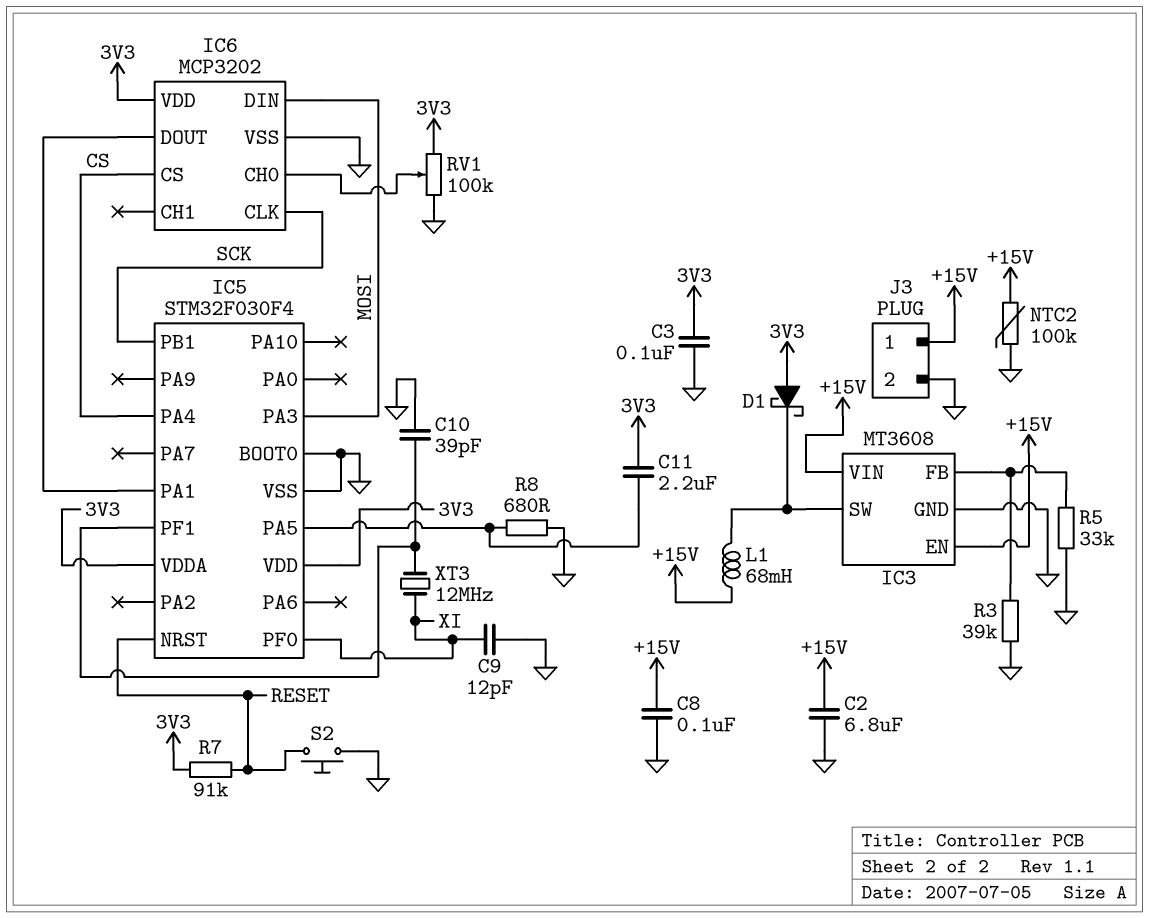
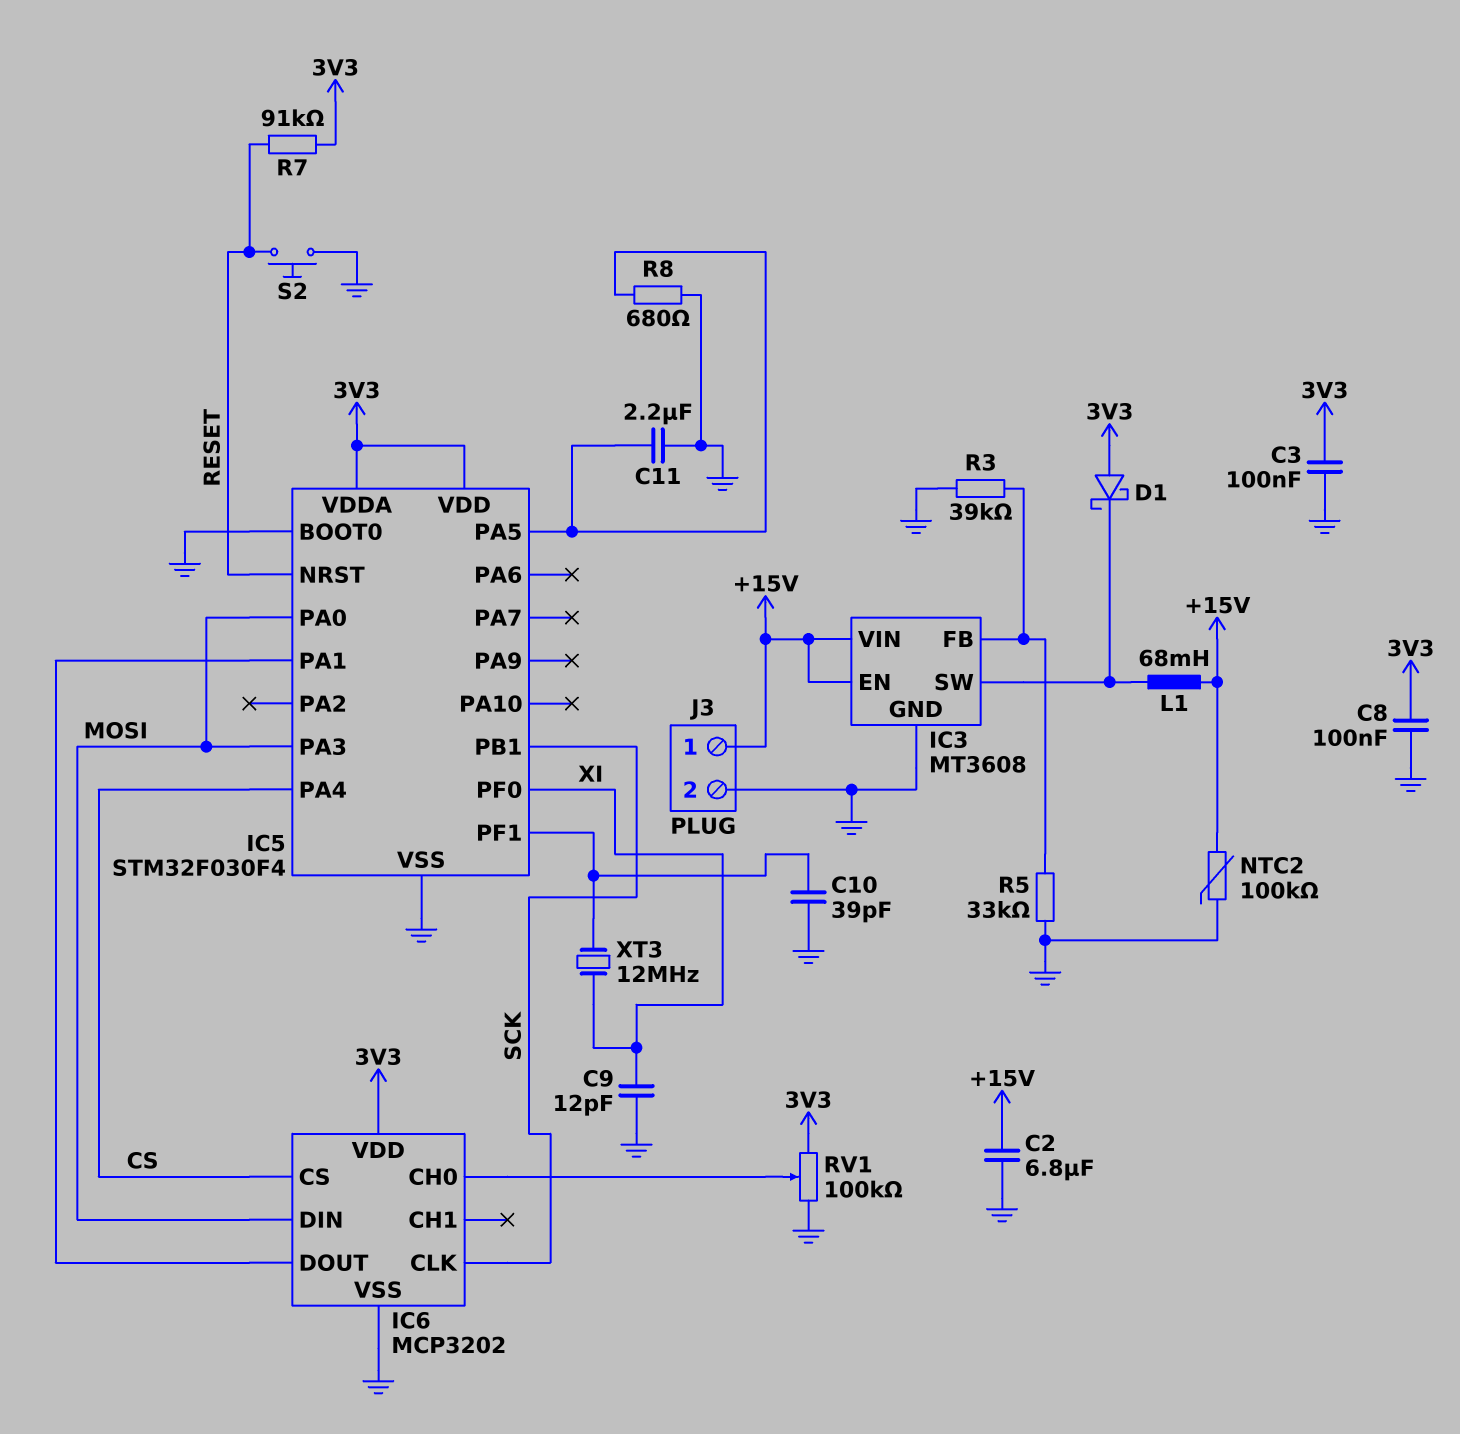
C8: 100nF (+15V, GND) -> 100nF (3V3, GND)
C11: 2.2uF (3V3, IC5/PA5) -> 2.2uF (GND, IC5/PA5)
IC5 pin PA0: none -> MOSI

